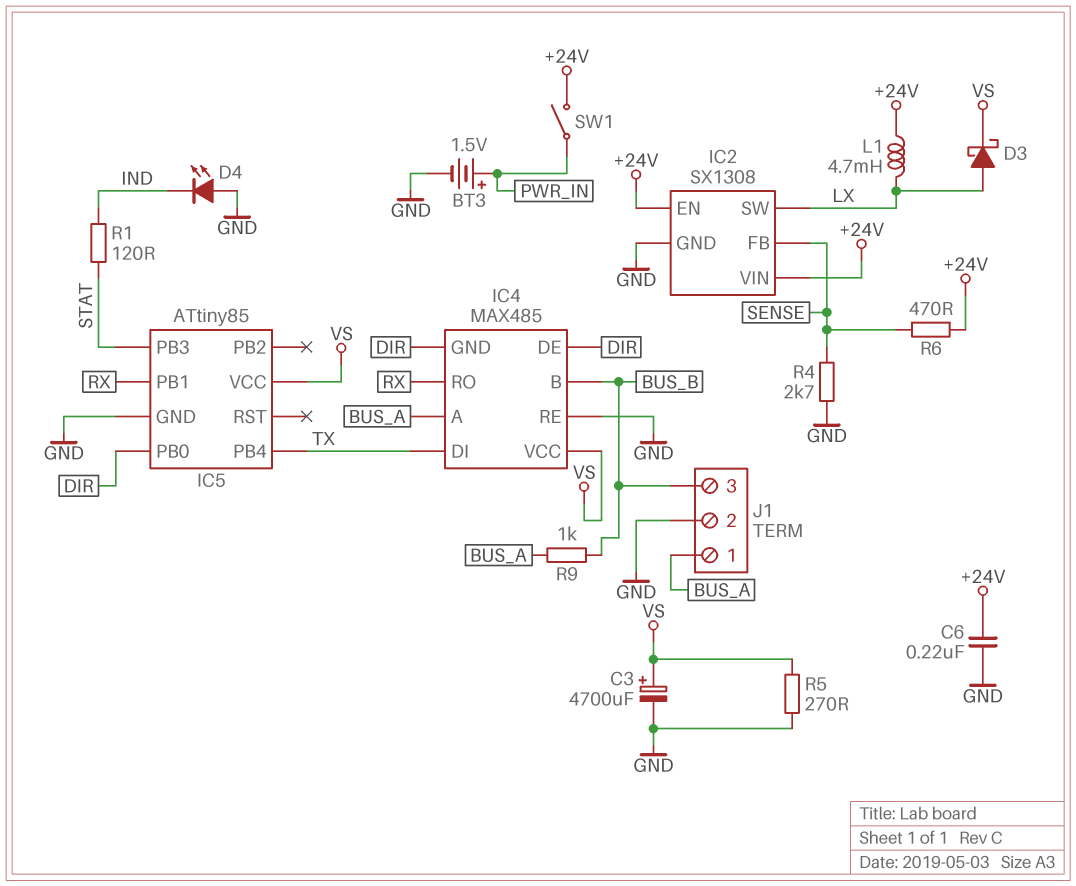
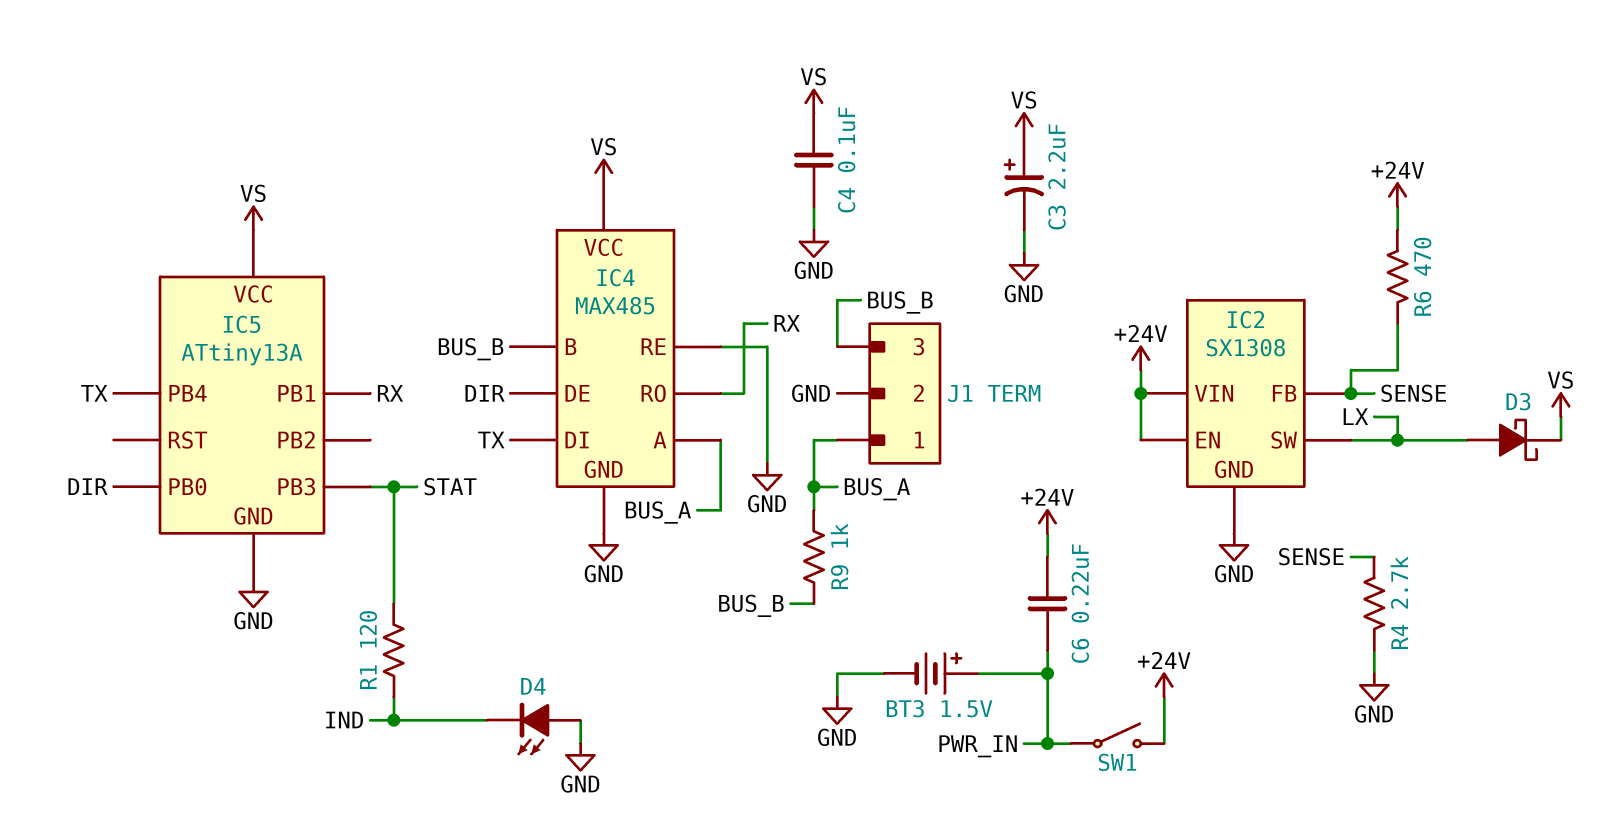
C3: 4700uF (plus VS, minus GND) -> 2.2uF (plus VS, minus GND)
C4: none -> 100nF (GND, VS)
C6: 220nF (+24V, GND) -> 220nF (+24V, PWR_IN)
IC4 pin GND: DIR -> GND
IC5: ATtiny85 -> ATtiny13A
L1: 4.7mH (+24V, LX) -> none
R5: 270 (GND, VS) -> none

